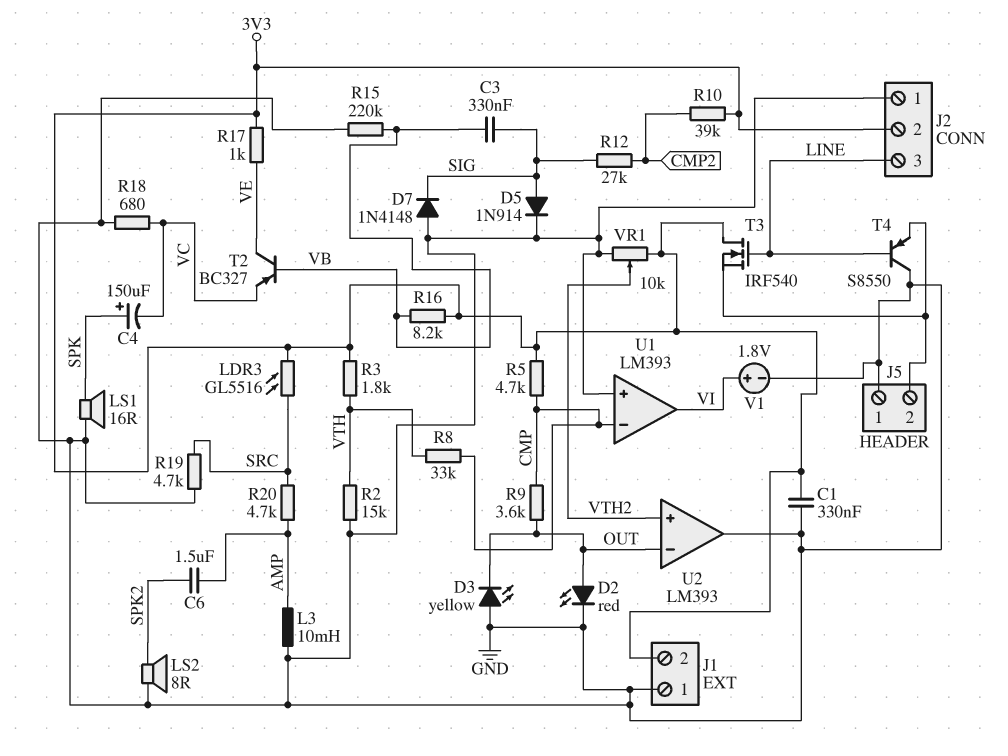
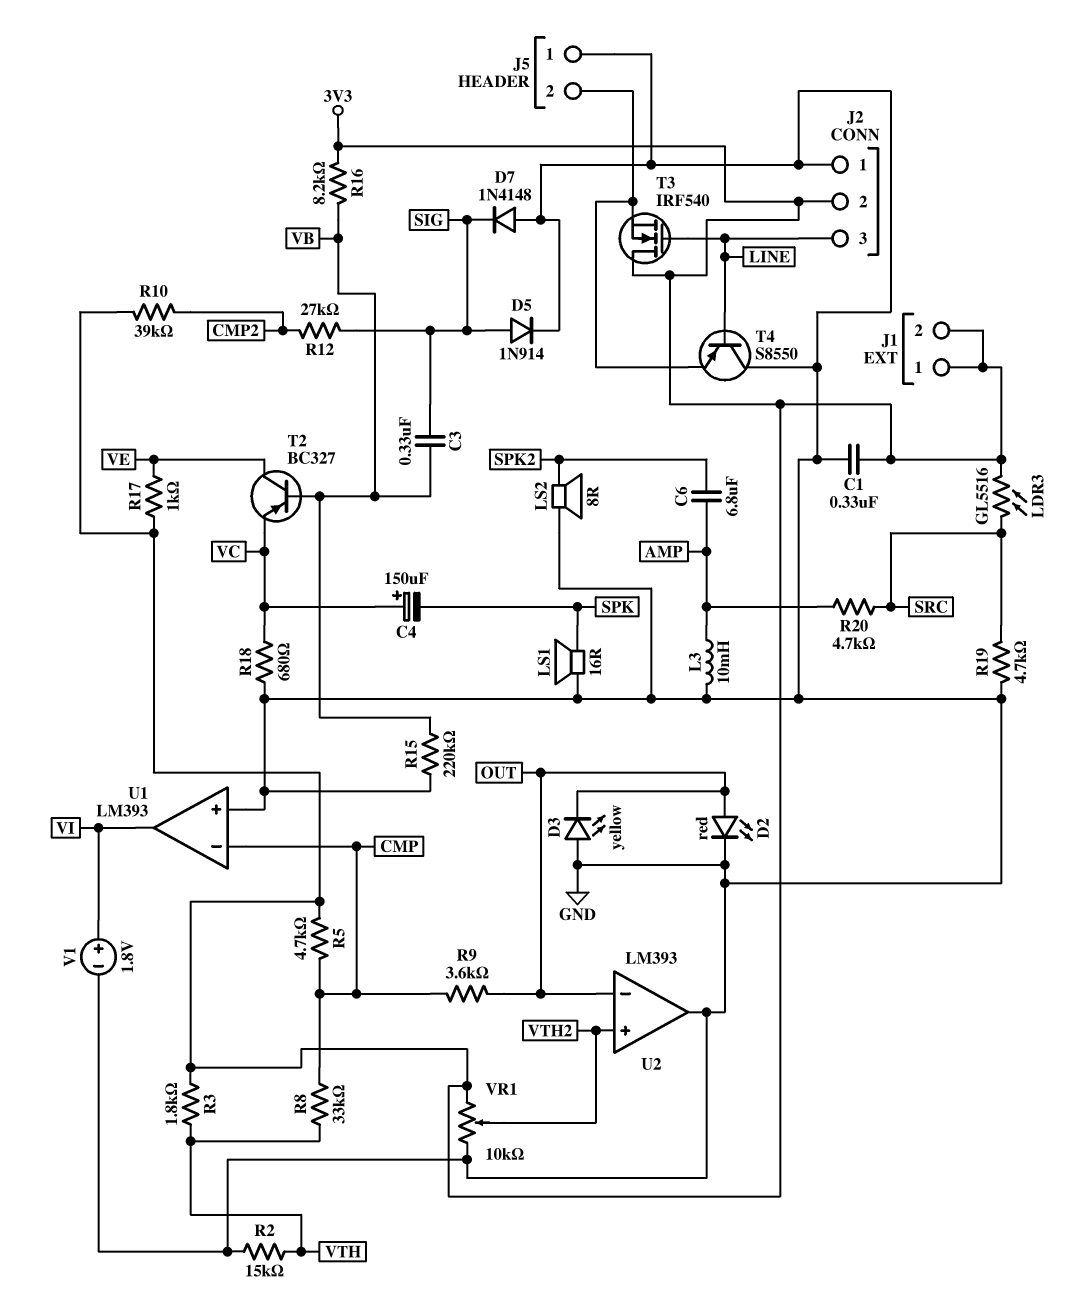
C4: 150uF (plus SPK, minus VC) -> 150uF (plus VC, minus SPK)
C6: 1.5uF (AMP, SPK2) -> 6.8uF (AMP, SPK2)
J1 pin 1: GND -> 3V3

